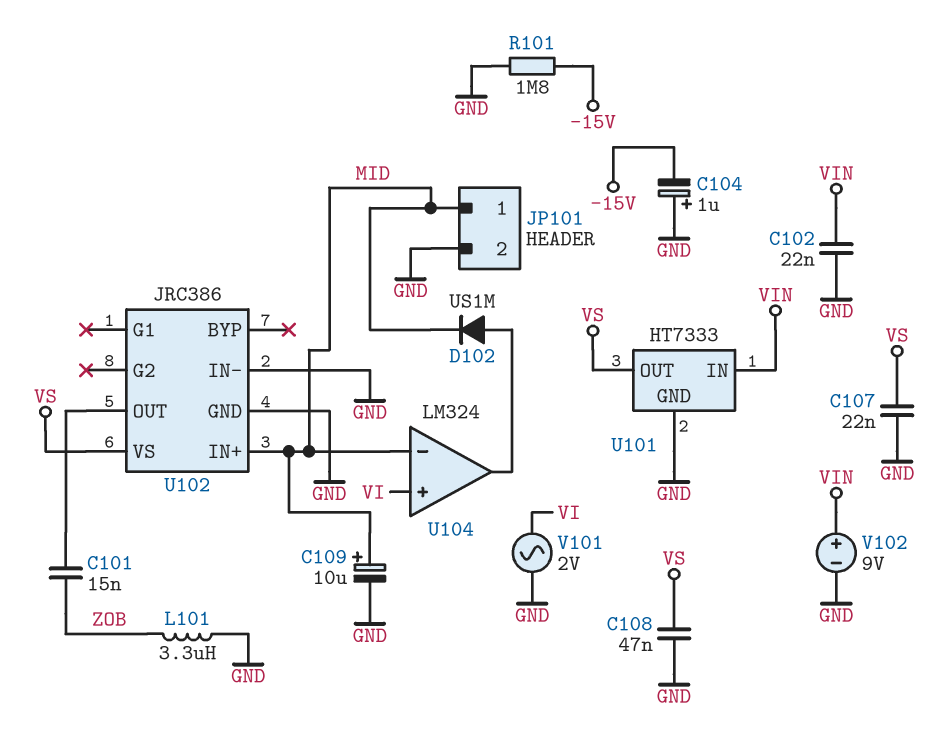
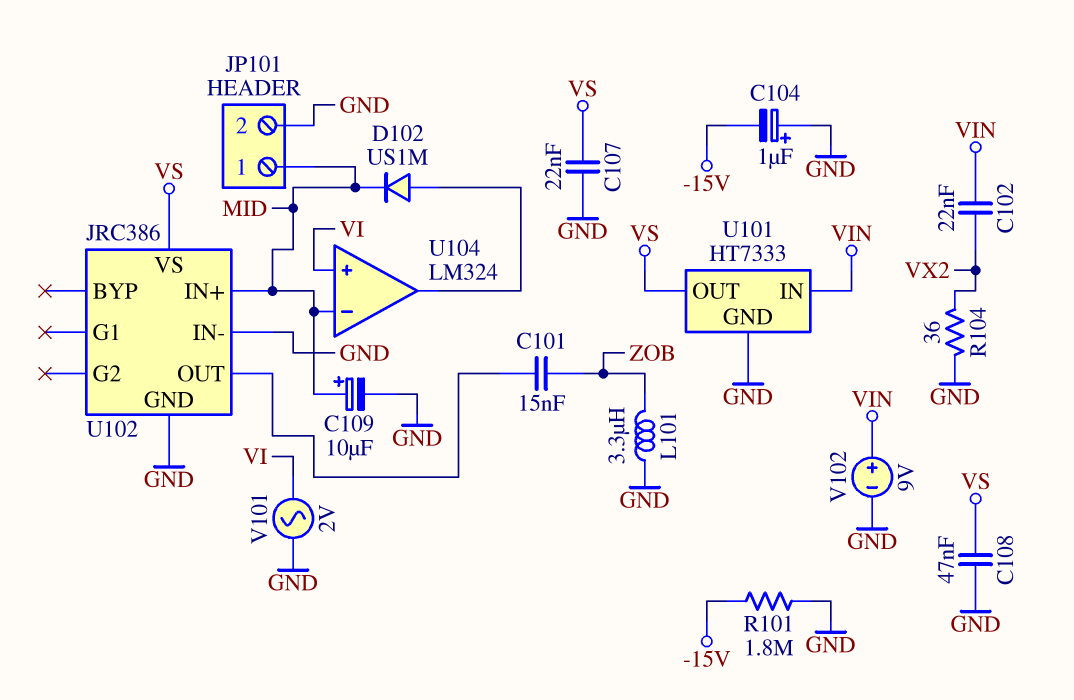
C102: 22nF (GND, VIN) -> 22nF (VIN, VX2)
R104: none -> 36 (GND, VX2)

